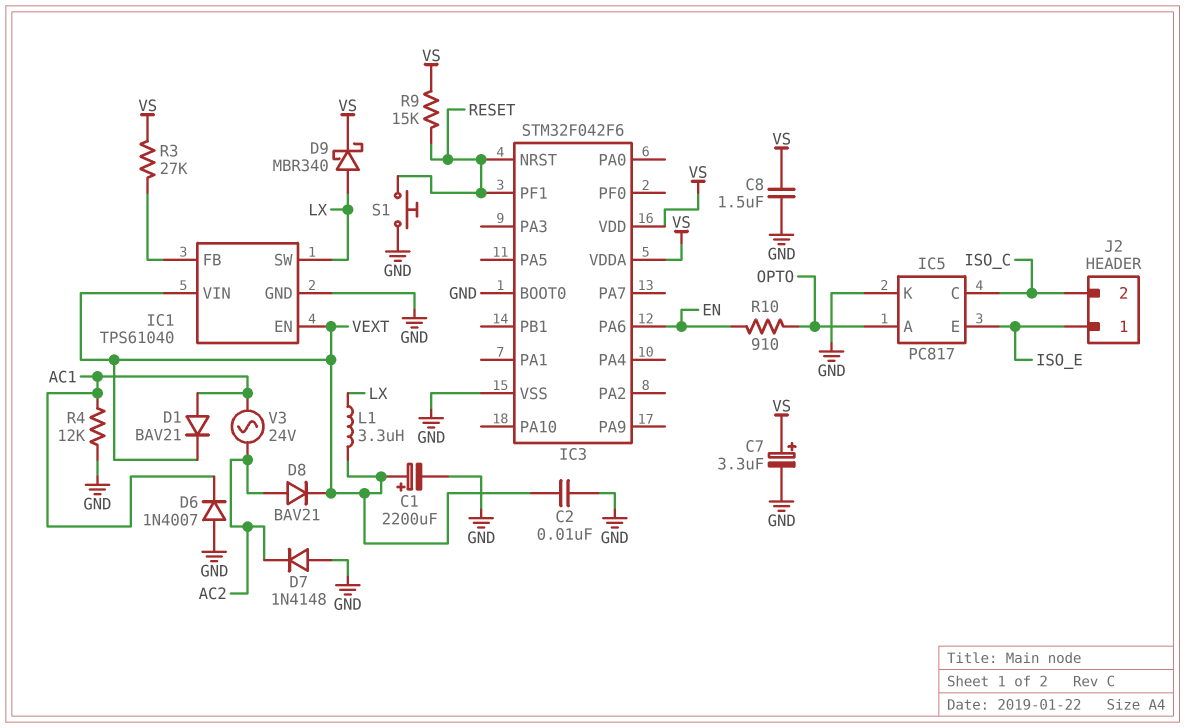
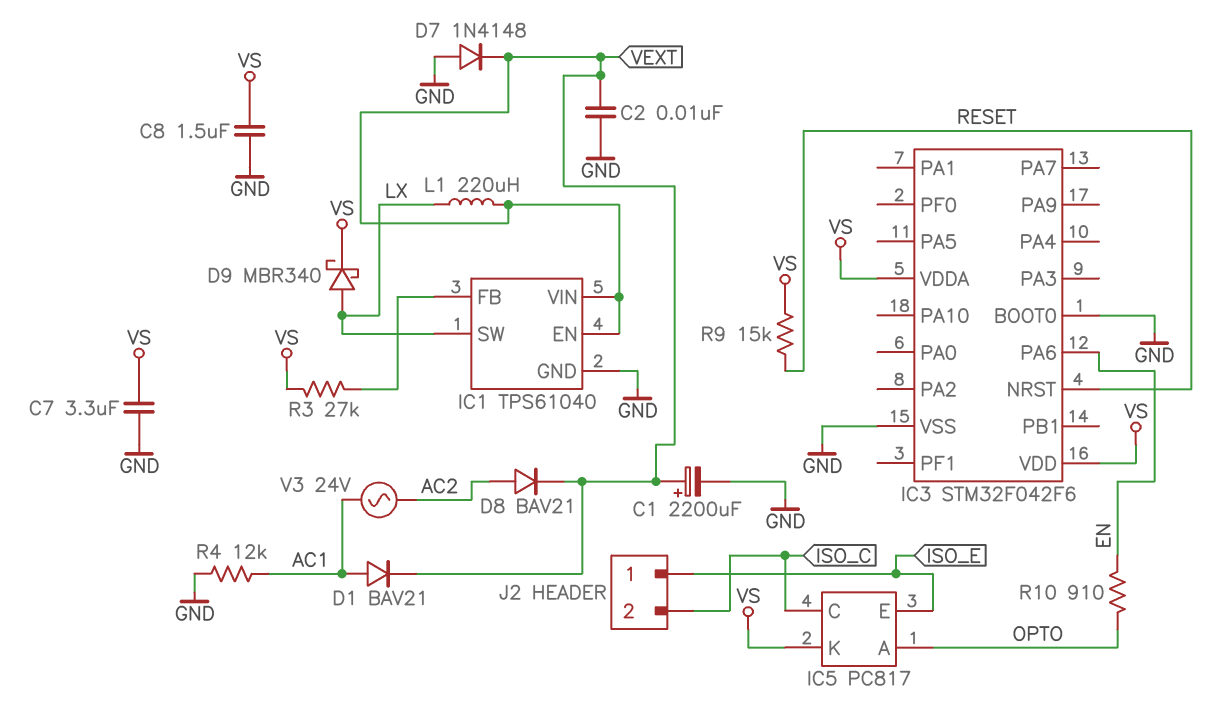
C7: 3.3uF (plus VS, minus GND) -> 3.3uF (GND, VS)
D6: diode 1N4007 (A GND, K AC1) -> none
D7: diode 1N4148 (A GND, K AC2) -> diode 1N4148 (A GND, K VEXT)
IC3 pin PF1: RESET -> none
IC5 pin K: GND -> VS
L1: 3.3uH (LX, VEXT) -> 220uH (LX, VEXT)
S1: button (GND, RESET) -> none

